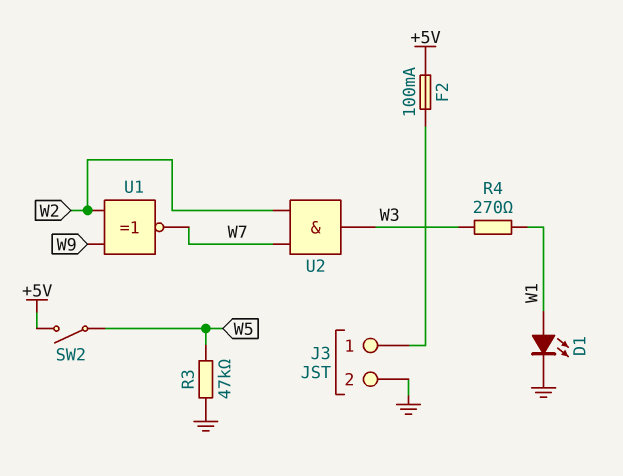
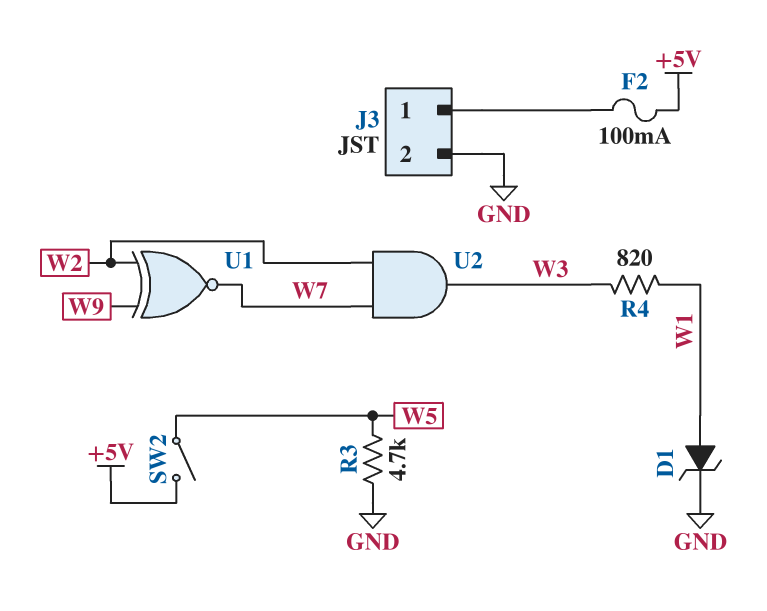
D1: LED (A W1, K GND) -> zener (A W1, K GND)
R3: 47k (GND, W5) -> 4.7k (GND, W5)
R4: 270 (W1, W3) -> 820 (W1, W3)

